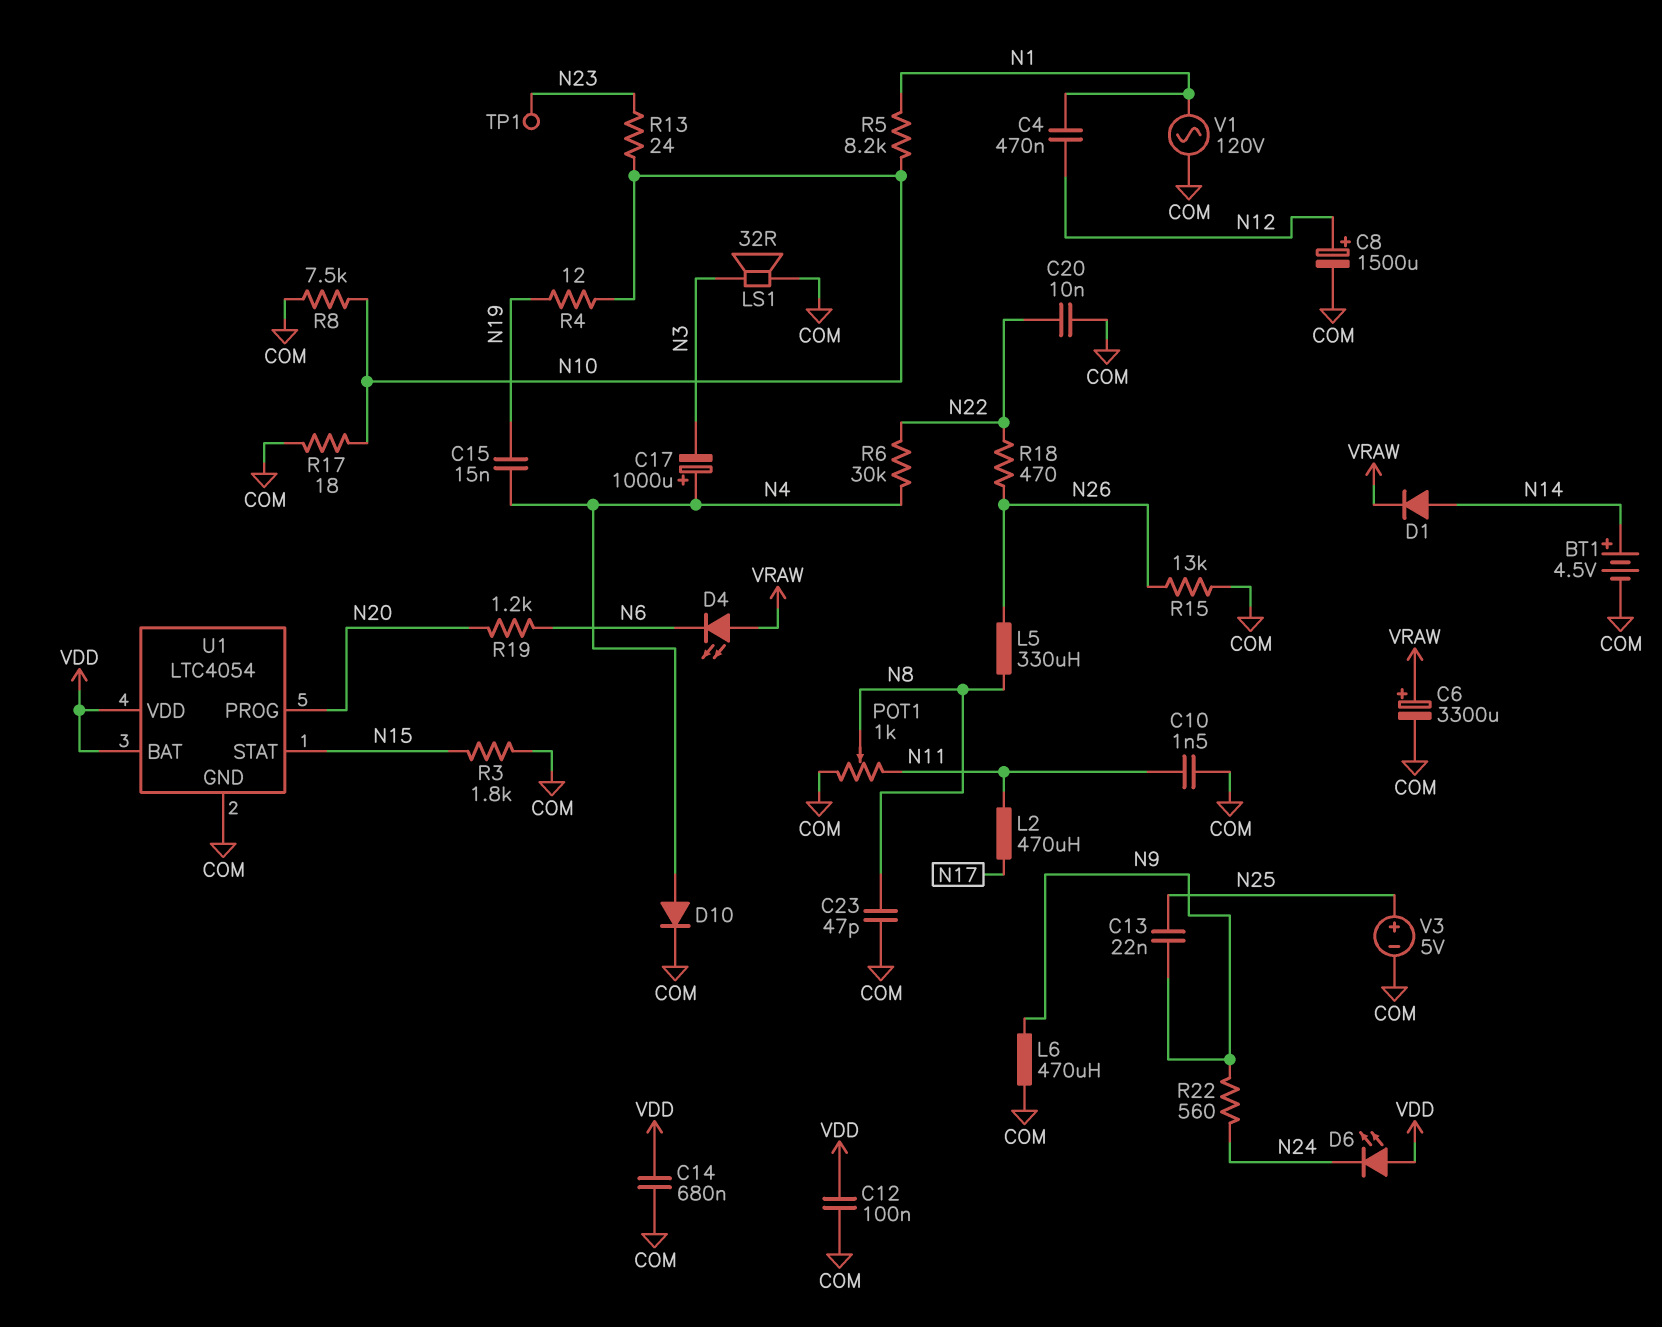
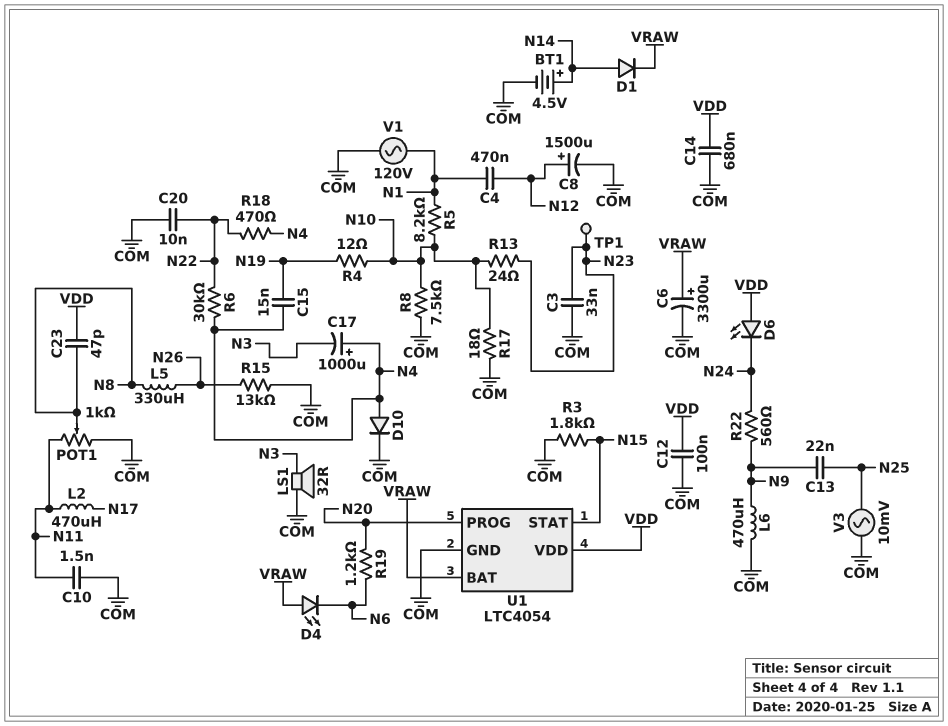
C3: none -> 33nF (COM, N23)
C23: 47pF (COM, N8) -> 47pF (N8, VDD)
R18: 470 (N22, N26) -> 470 (N4, N22)
U1 pin BAT: VDD -> VRAW
V3: 5V (plus N25, minus COM) -> AC 10mV (COM, N25)

